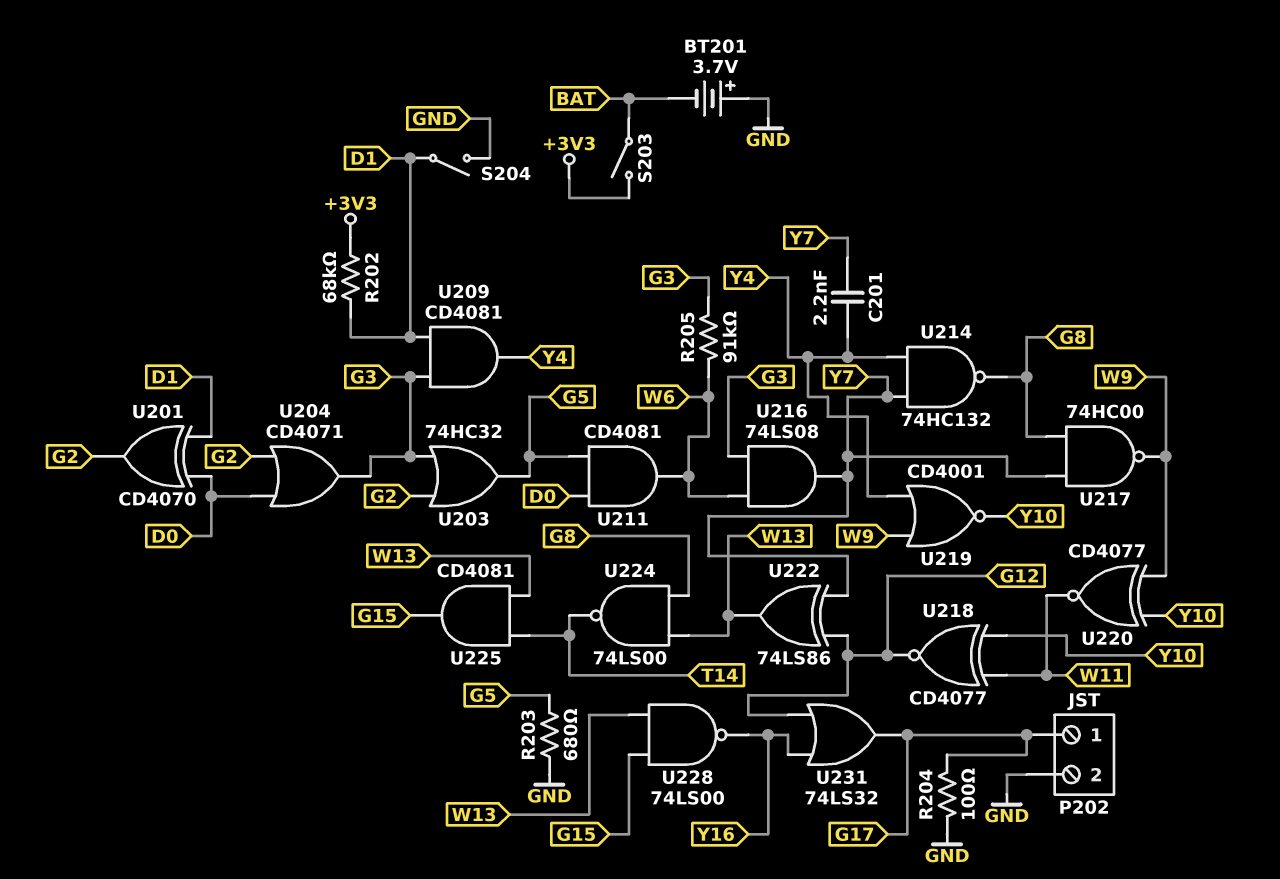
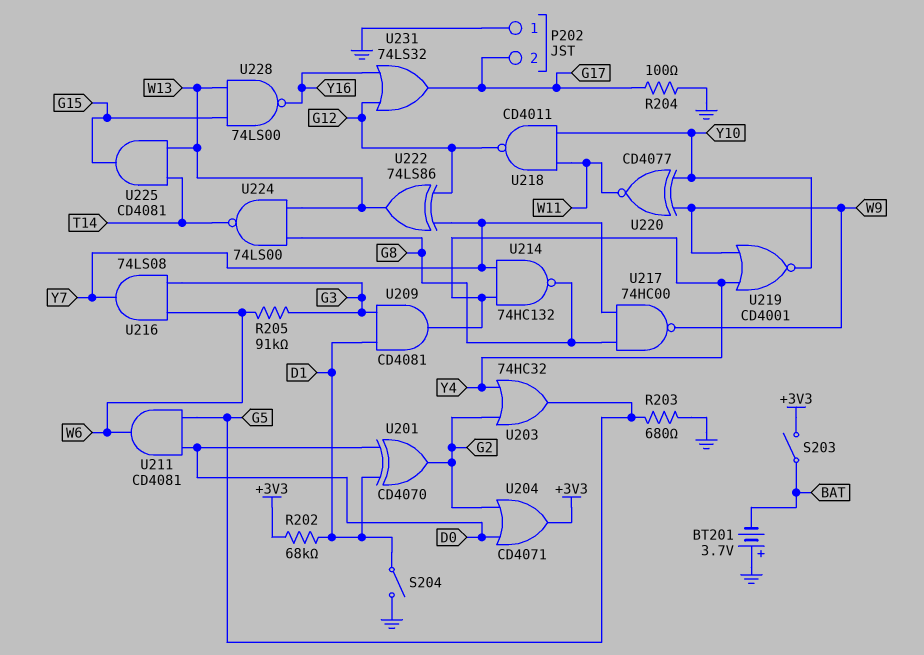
C201: 2.2nF (Y4, Y7) -> none
P202 pin 1: G17 -> GND
P202 pin 2: GND -> G17
U203: OR 74HC32 (in G2, in G3, out G5) -> OR 74HC32 (in G2, in Y4, out G5)
U204: OR CD4071 (in D0, in G2, out G3) -> OR CD4071 (in D0, in G2, out +3V3)
U218: XNOR CD4077 (in W11, in Y10, out G12) -> NAND CD4011 (in W11, in Y10, out G12)

